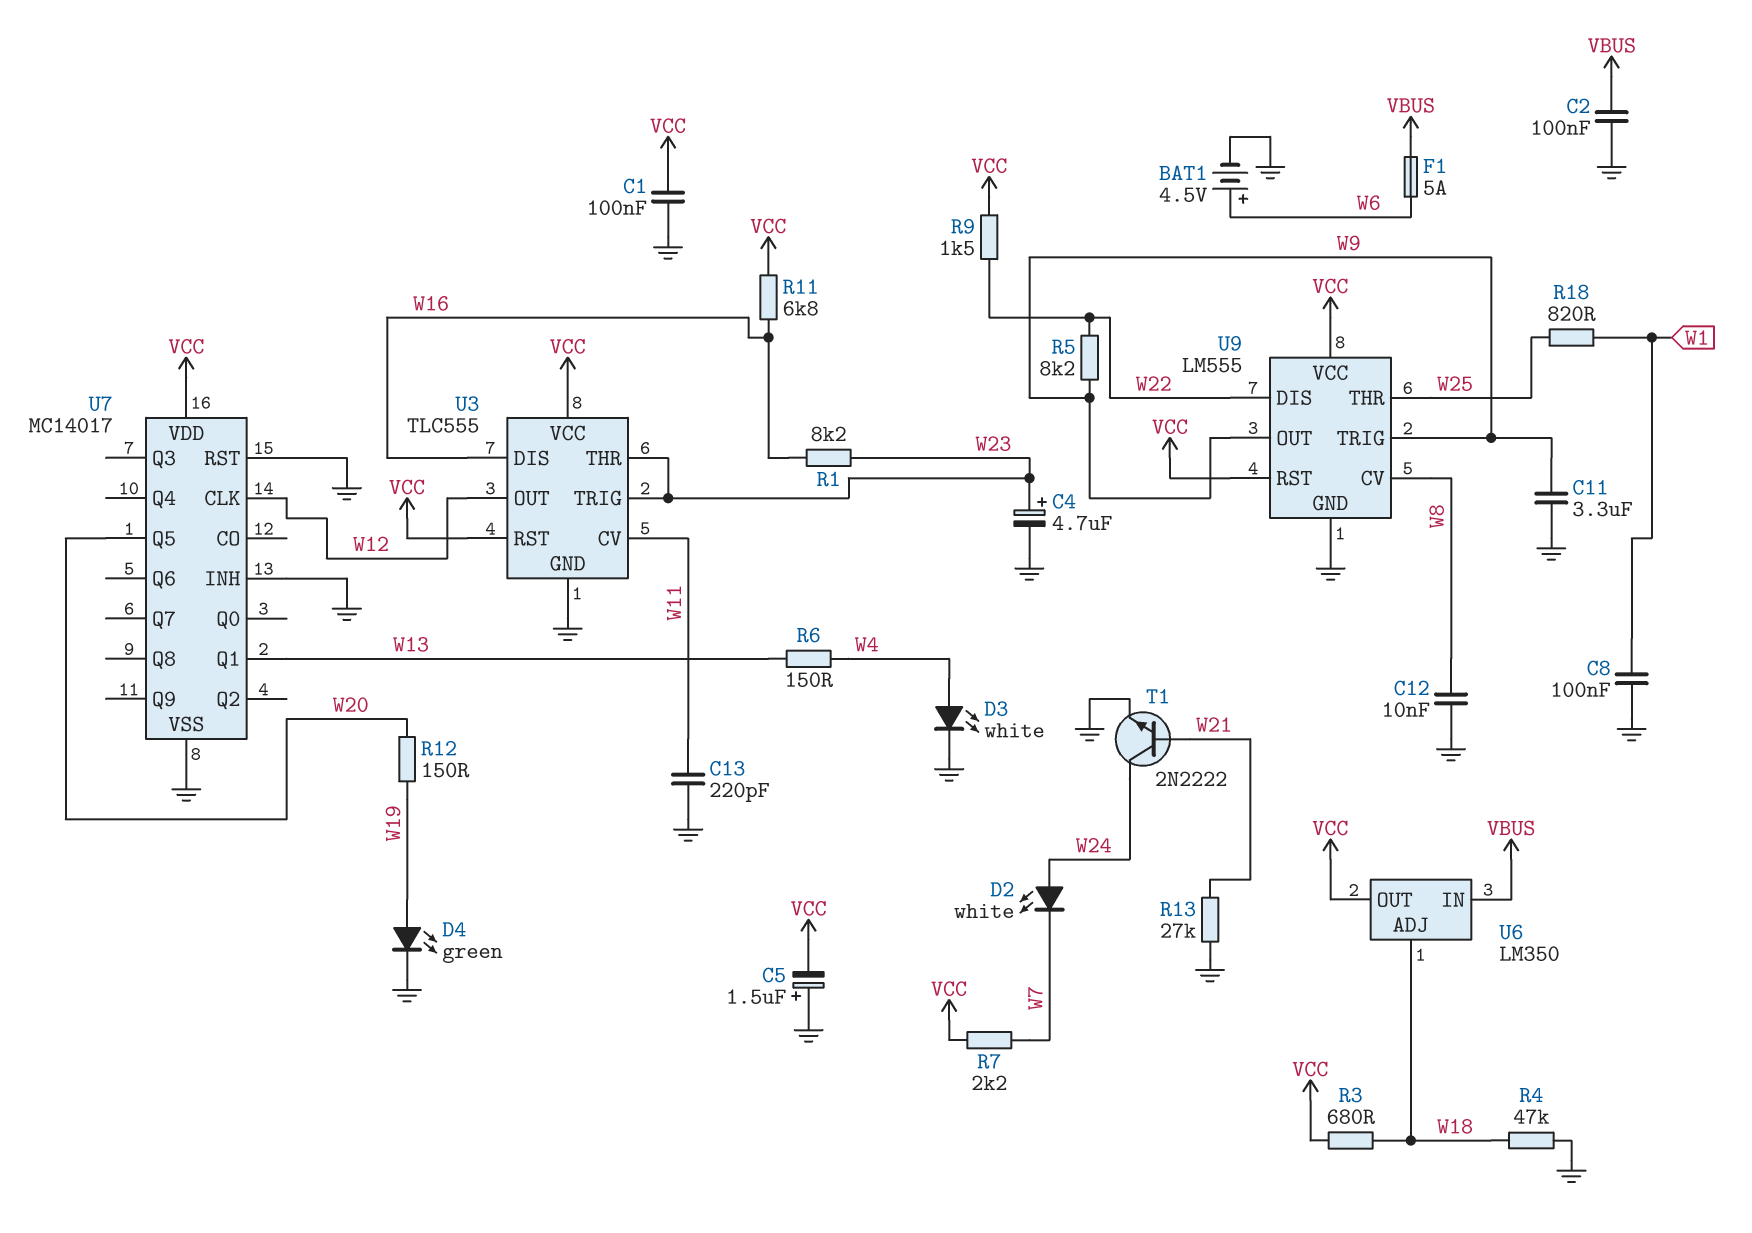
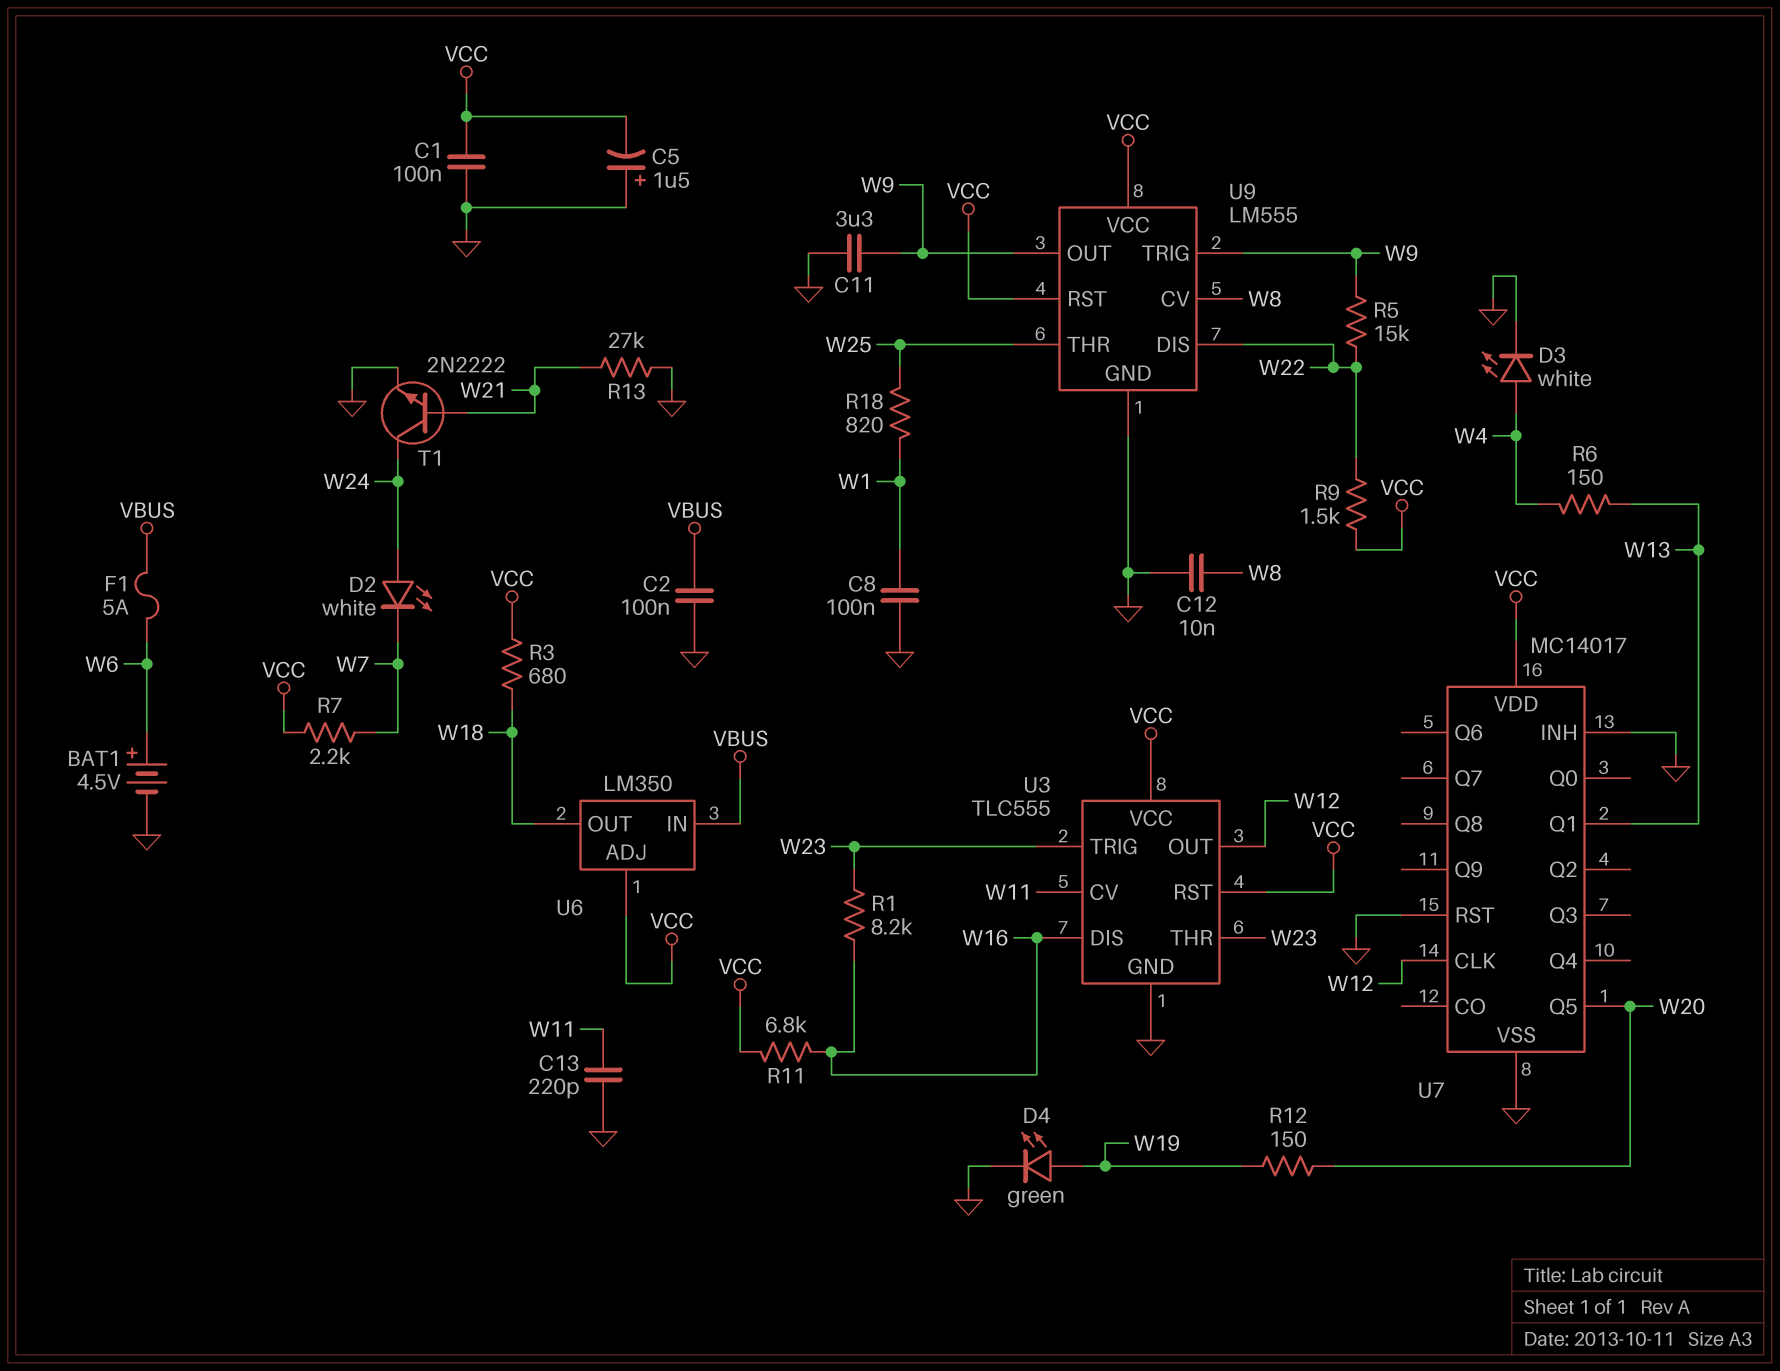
C4: 4.7uF (plus W23, minus GND) -> none
R4: 47k (GND, W18) -> none
R5: 8.2k (W9, W22) -> 15k (W9, W22)
U6 pin ADJ: W18 -> VCC
U6 pin OUT: VCC -> W18

